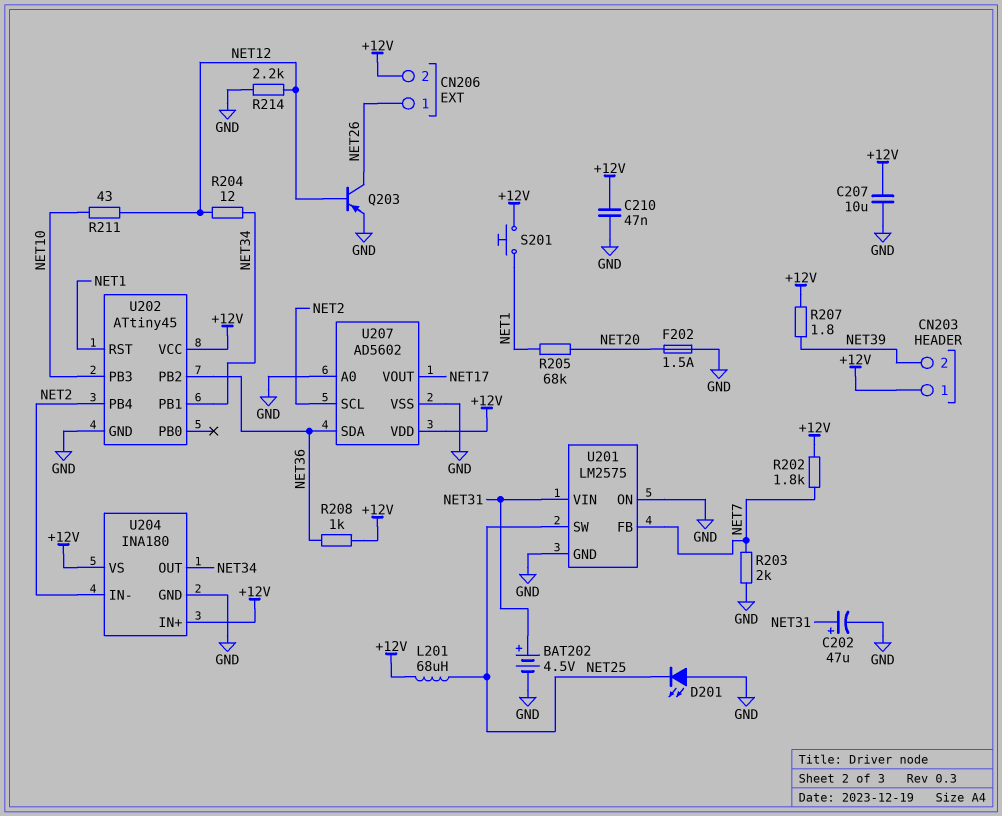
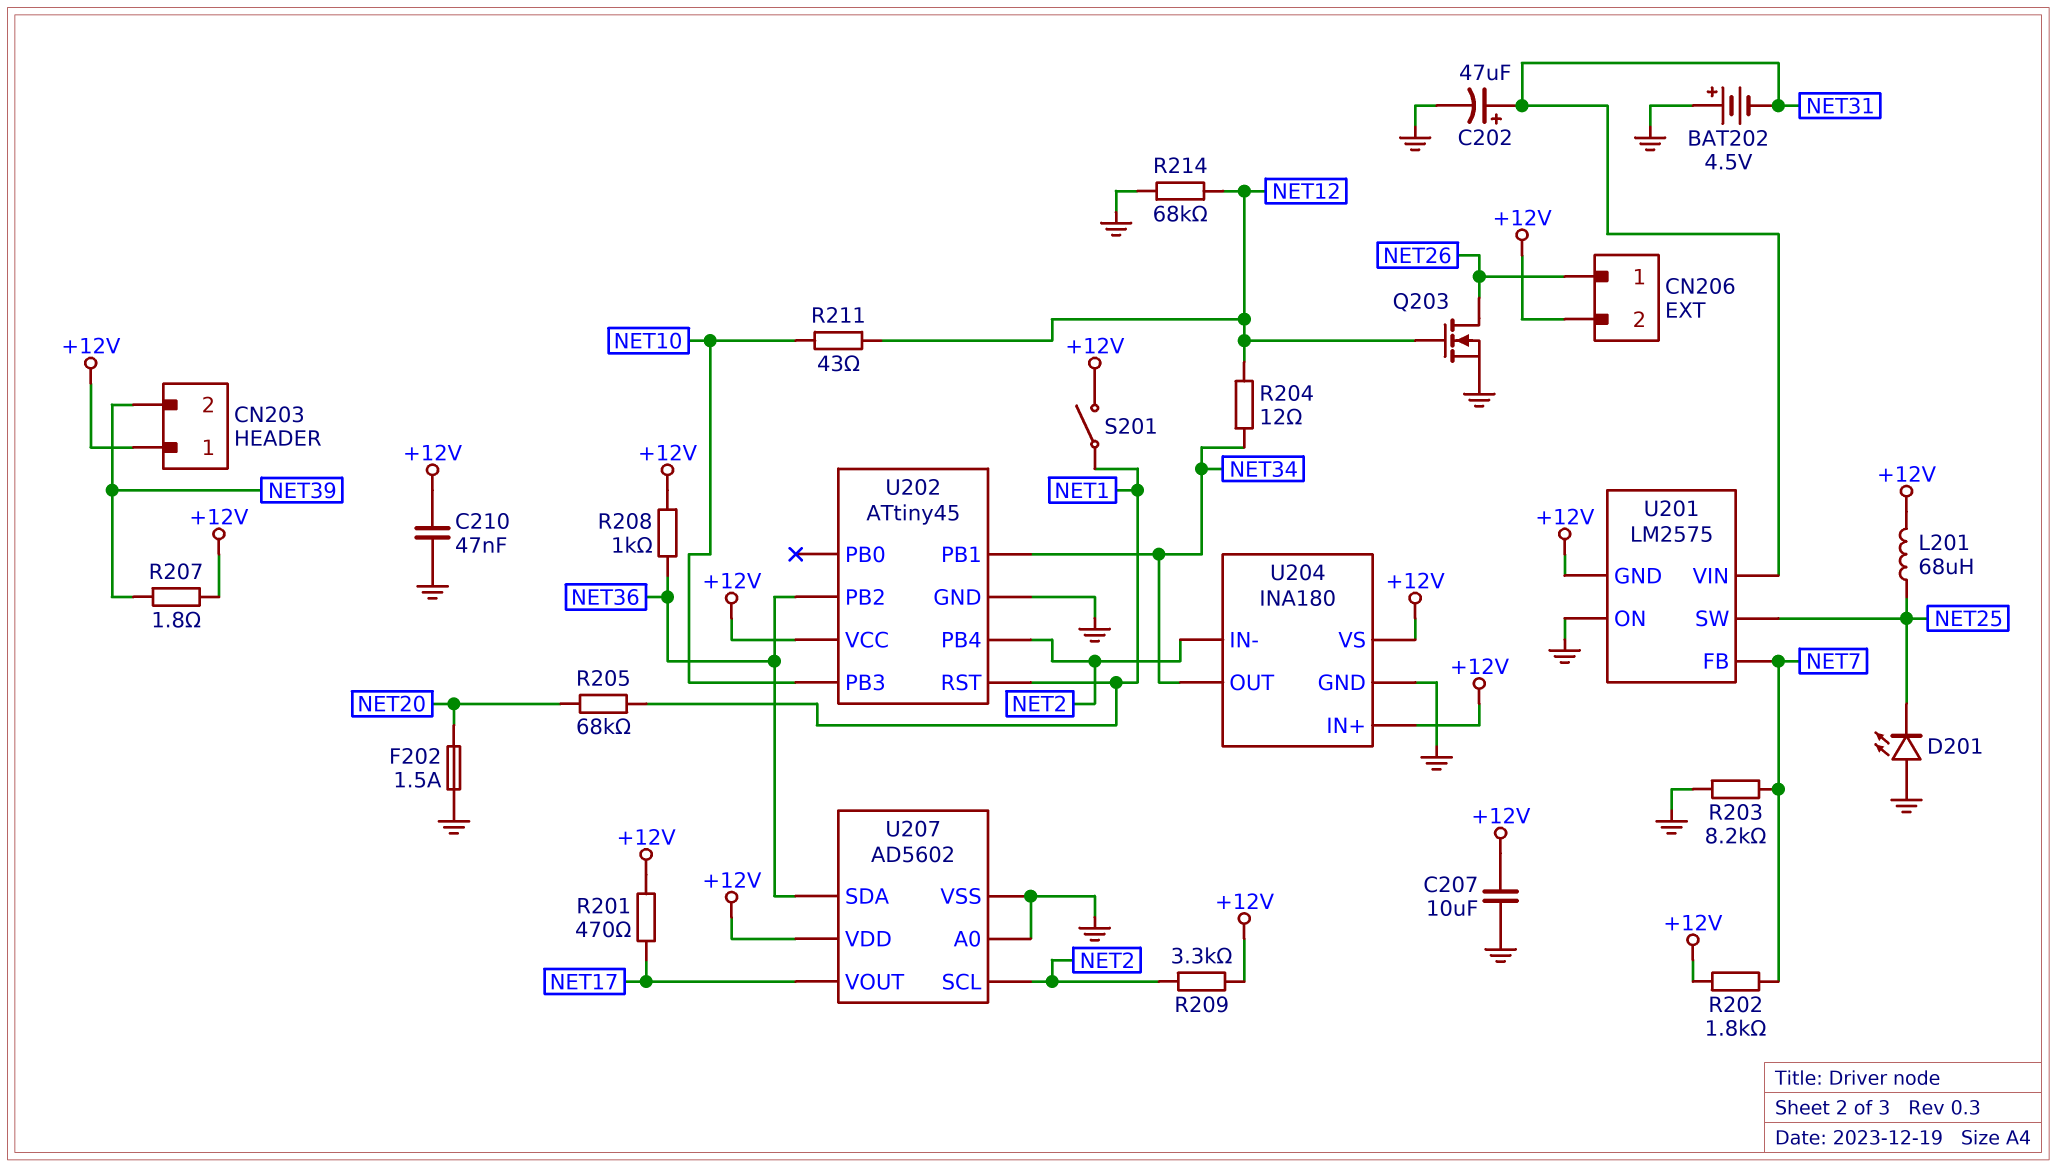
BAT202: 4.5V (plus NET31, minus GND) -> 4.5V (plus GND, minus NET31)
Q203: PNP (B NET12, C NET26, E GND) -> NMOS (G NET12, D NET26, S GND)
R201: none -> 470 (+12V, NET17)
R203: 2k (GND, NET7) -> 8.2k (GND, NET7)
R209: none -> 3.3k (+12V, NET2)
R214: 2.2k (GND, NET12) -> 68k (GND, NET12)
S201: button (+12V, NET1) -> switch (+12V, NET1)
U201 pin GND: GND -> +12V

